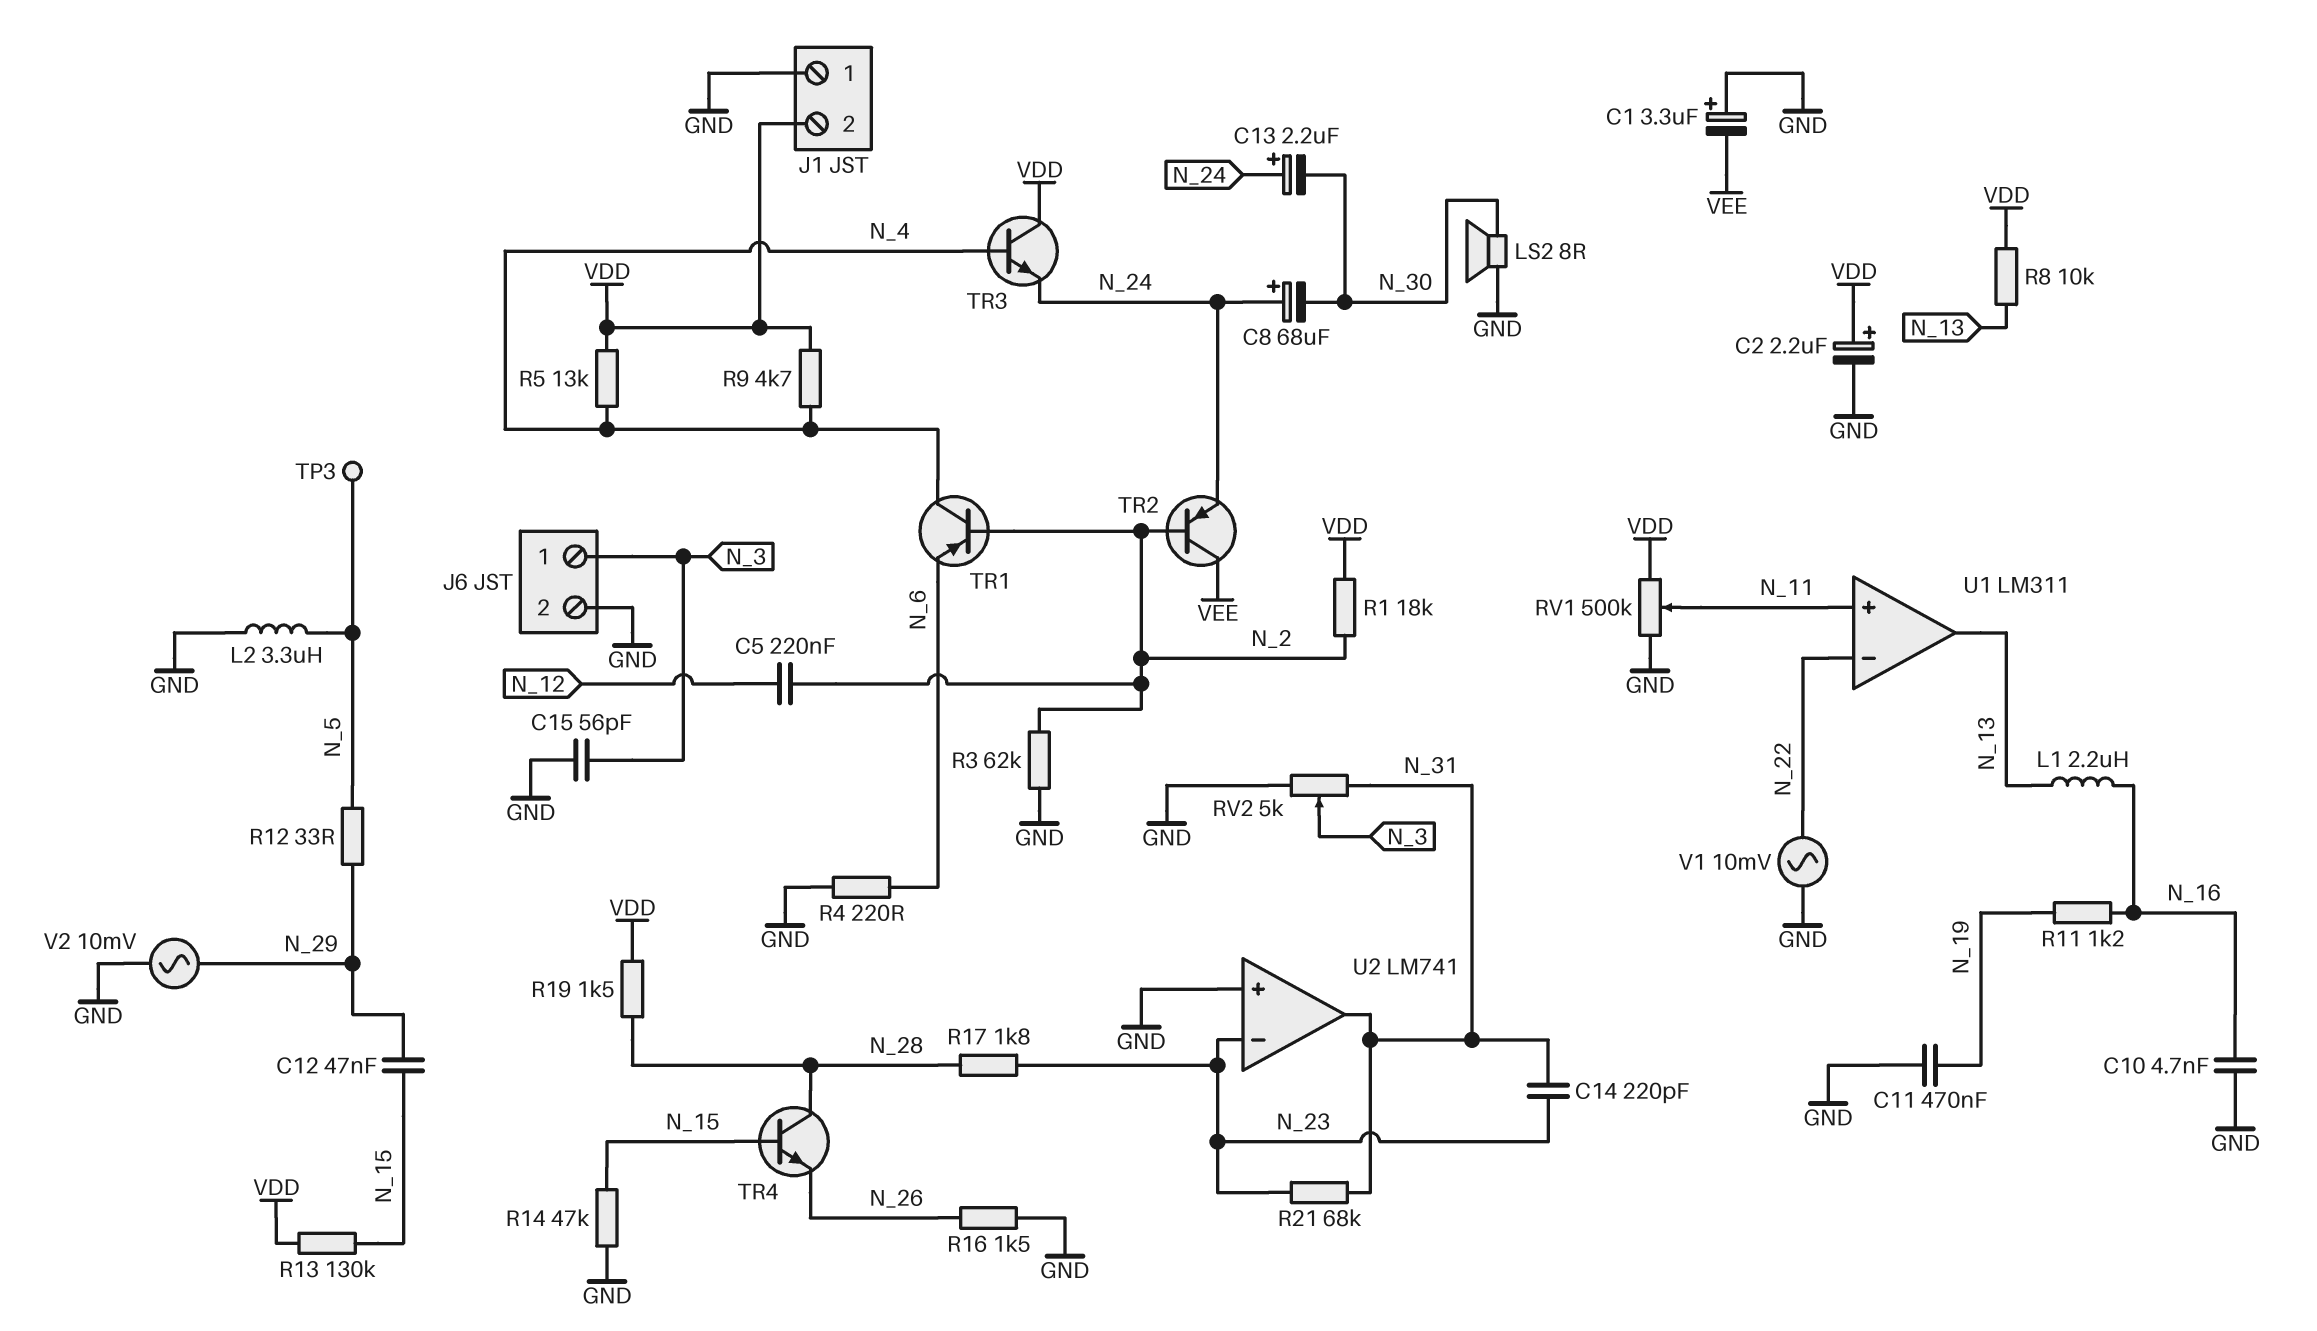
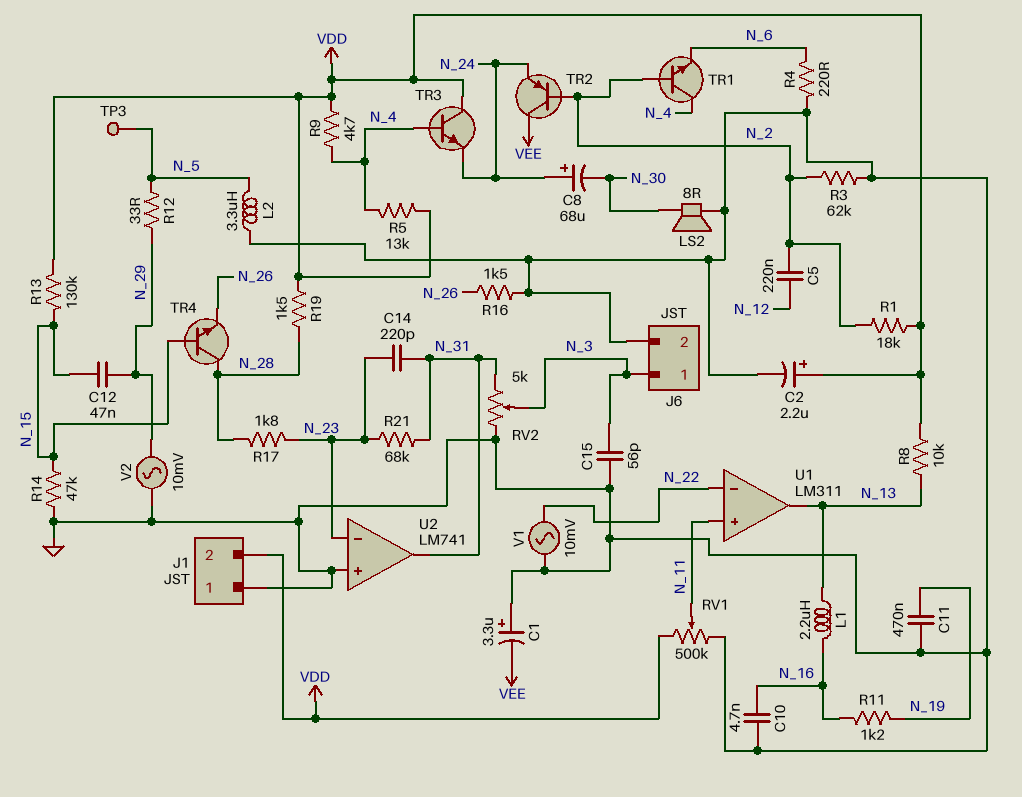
C13: 2.2uF (plus N_24, minus N_30) -> none
TR1: PNP (B N_2, C N_4, E N_6) -> NPN (B N_2, C N_4, E N_6)

